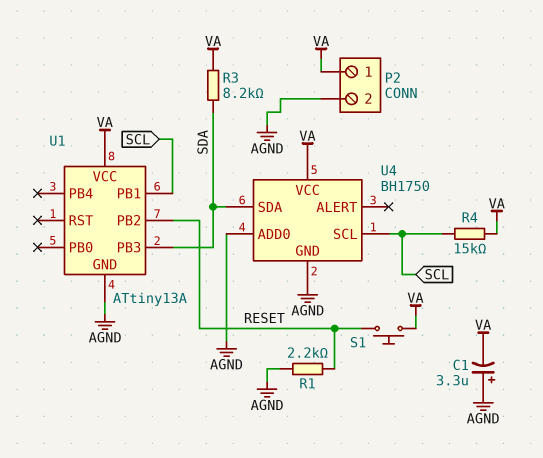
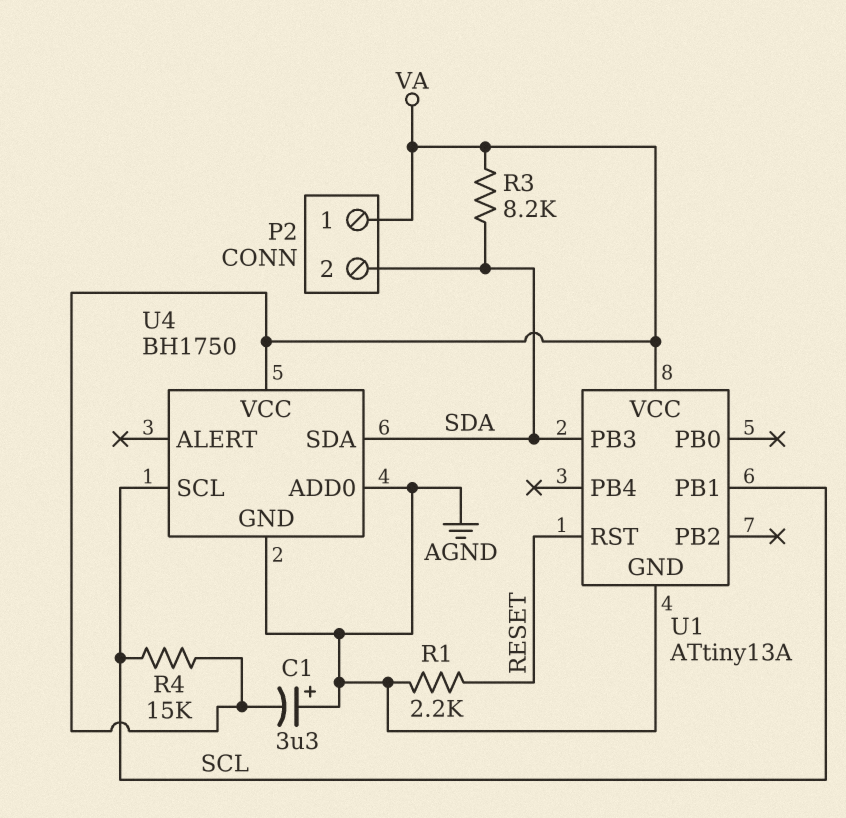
P2 pin 2: AGND -> SDA
S1: button (RESET, VA) -> none
U1 pin PB2: RESET -> none
U1 pin RST: none -> RESET

